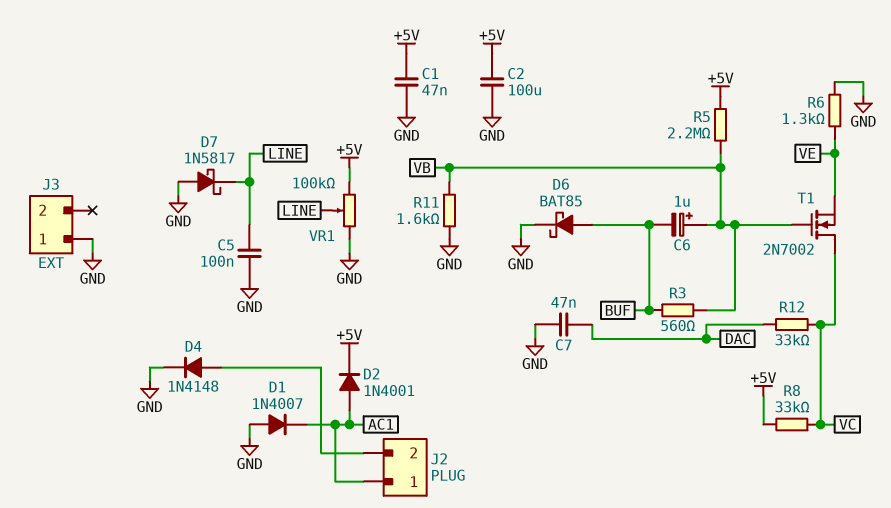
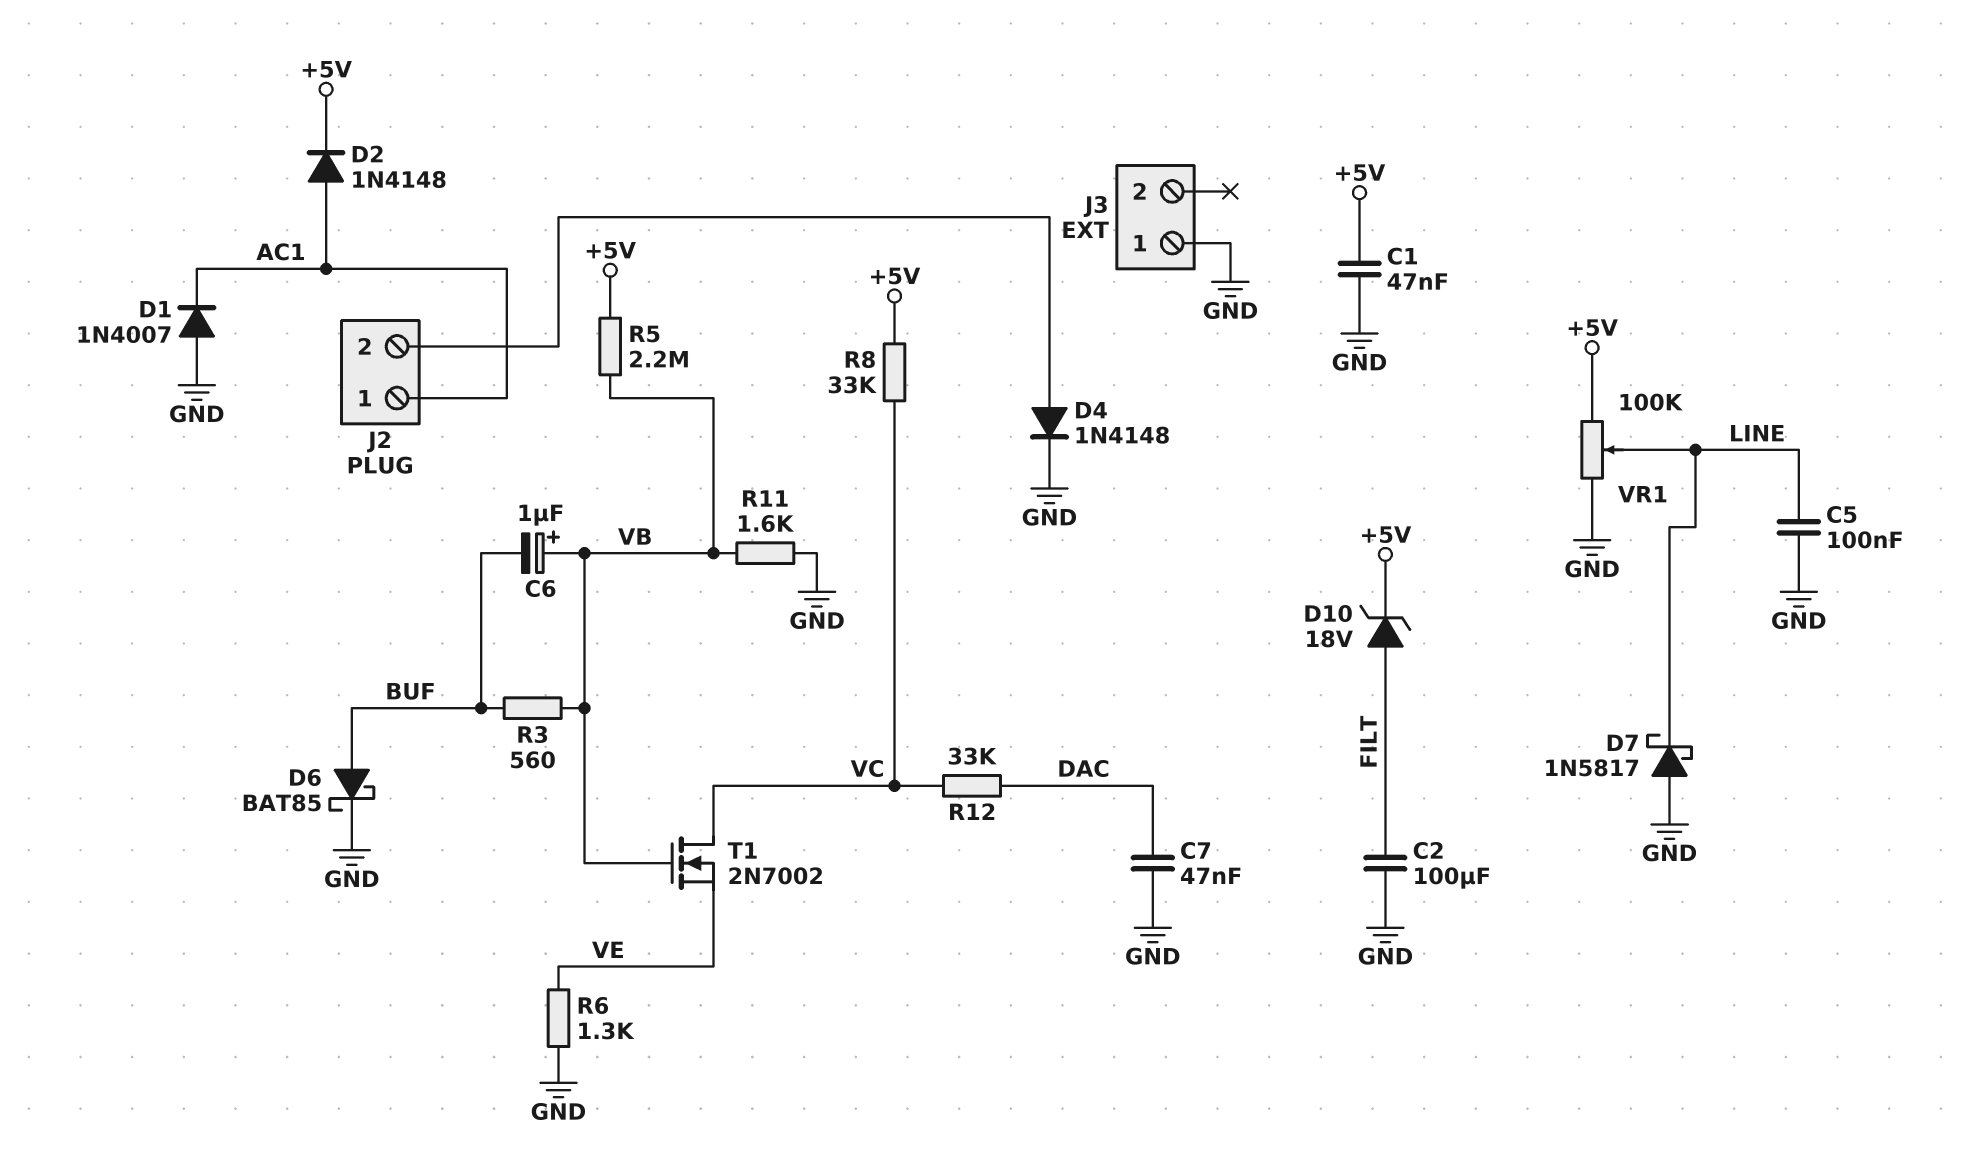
C2: 100uF (+5V, GND) -> 100uF (FILT, GND)
D2: diode 1N4001 (A AC1, K +5V) -> diode 1N4148 (A AC1, K +5V)
D10: none -> zener 18V (A FILT, K +5V)

